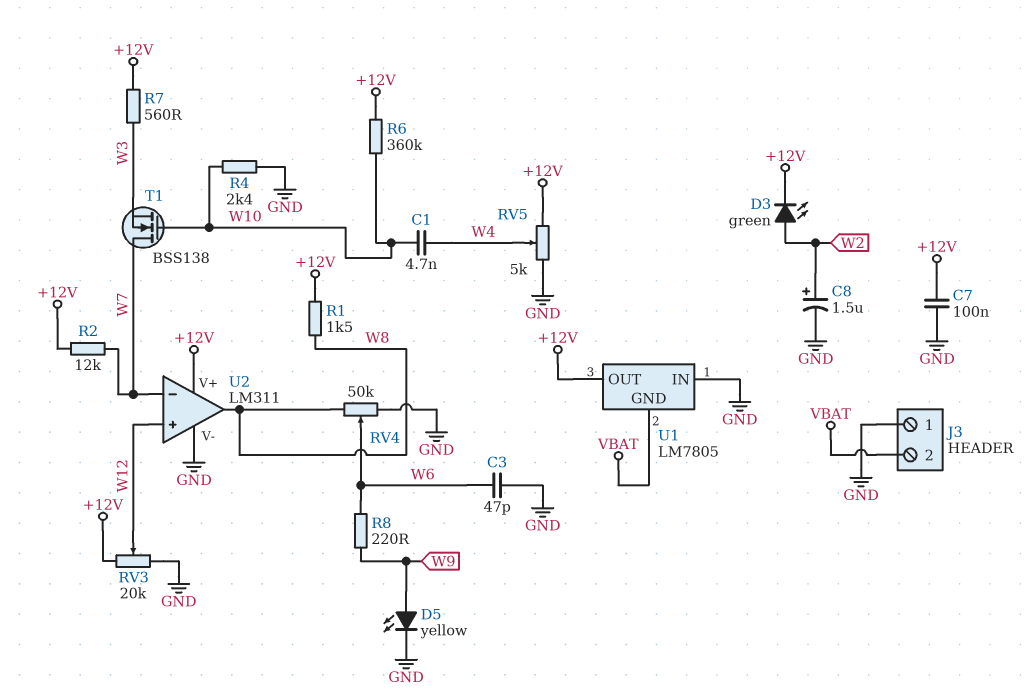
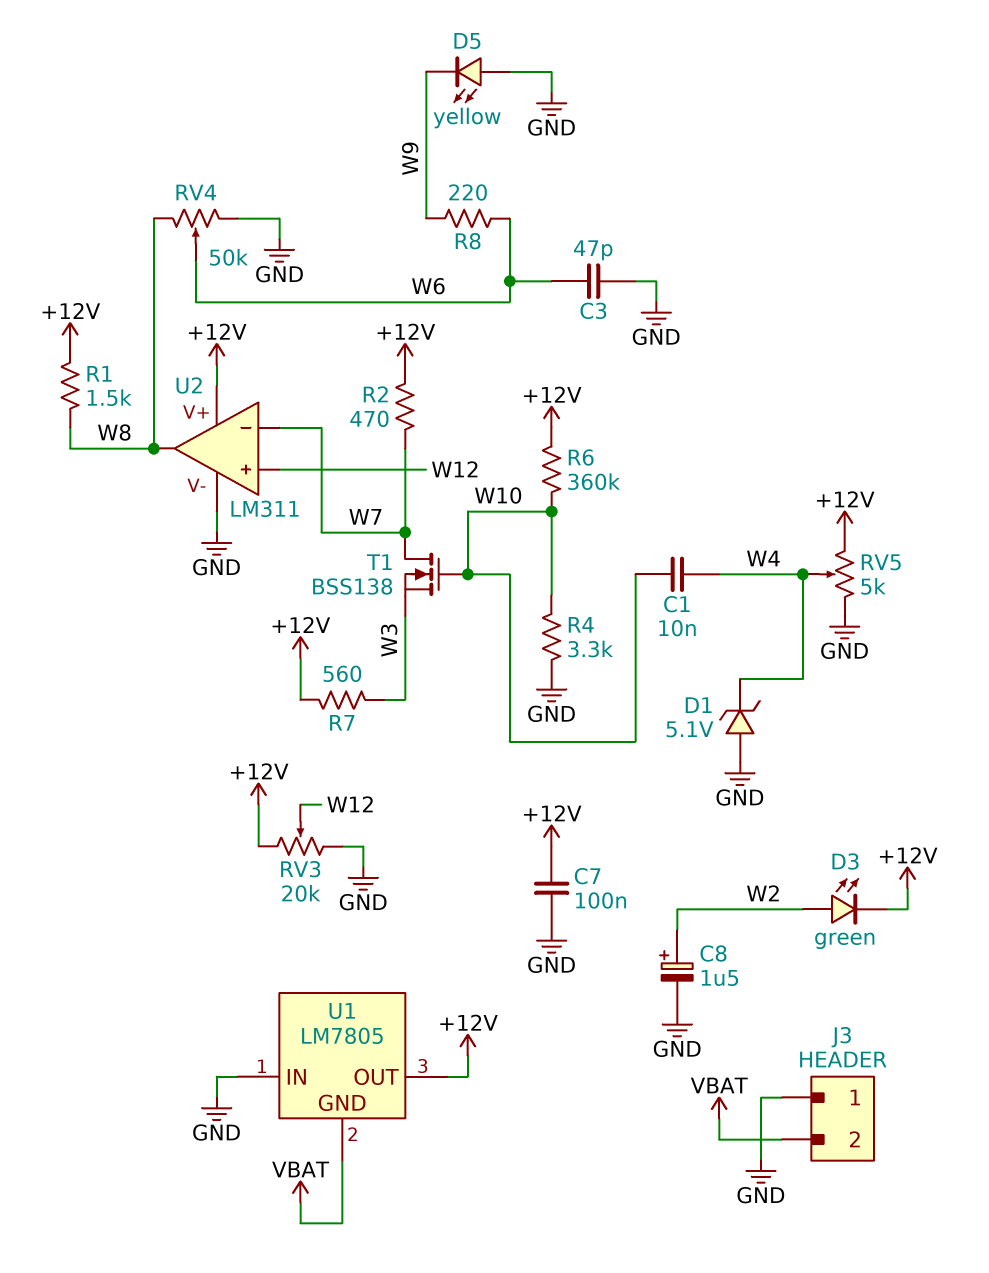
C1: 4.7nF (W4, W10) -> 10nF (W4, W10)
D1: none -> zener 5.1V (A GND, K W4)
D5: LED yellow (A W9, K GND) -> LED yellow (A GND, K W9)
R2: 12k (+12V, W7) -> 470 (+12V, W7)
R4: 2.4k (GND, W10) -> 3.3k (GND, W10)

